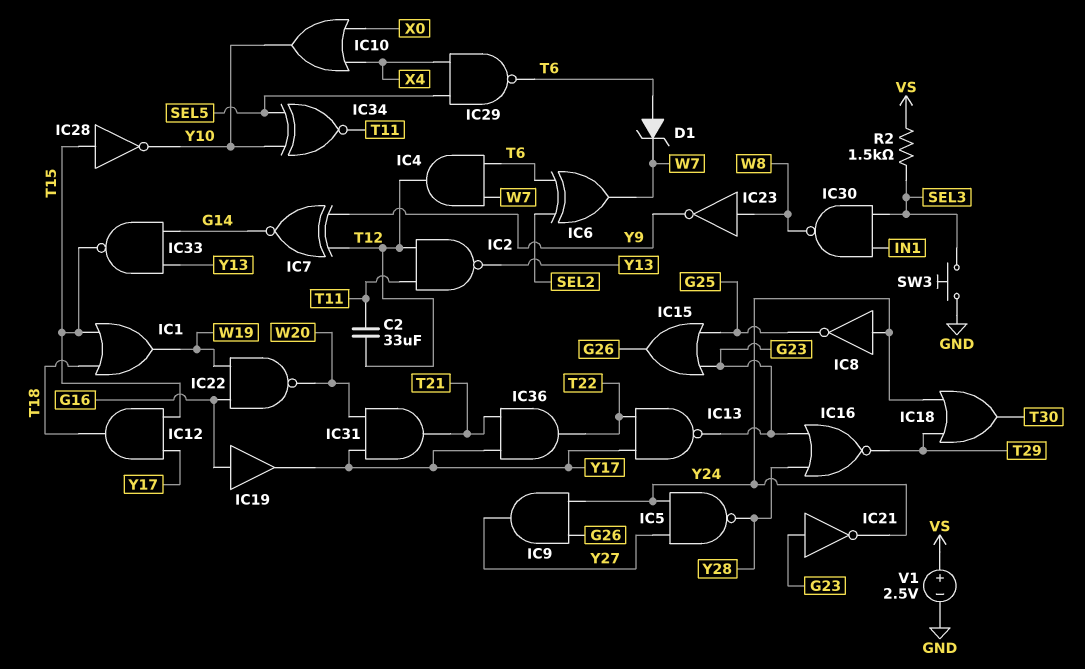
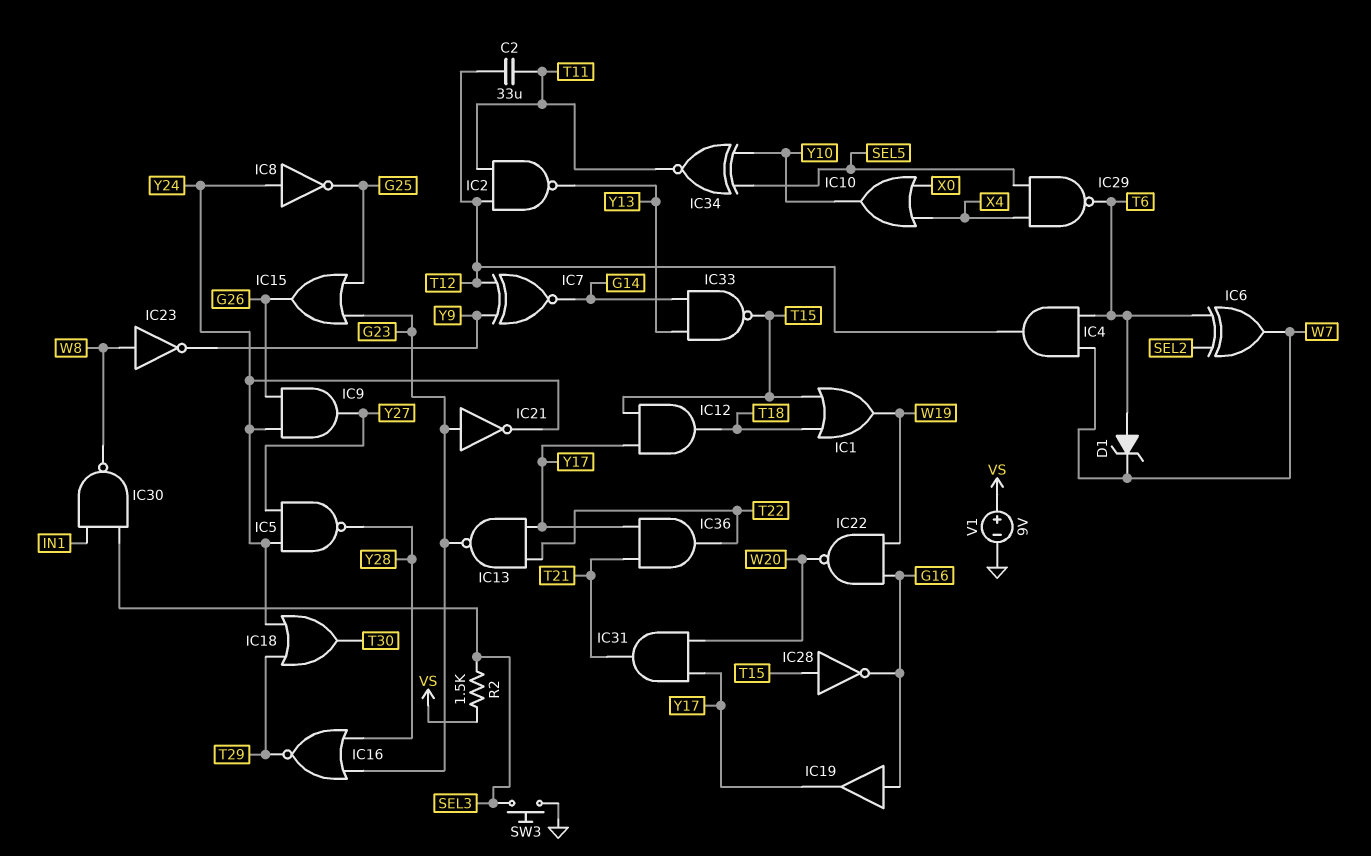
IC28: NOT (in T15, out Y10) -> NOT (in T15, out G16)
V1: 2.5V (plus VS, minus GND) -> 9V (plus VS, minus GND)

